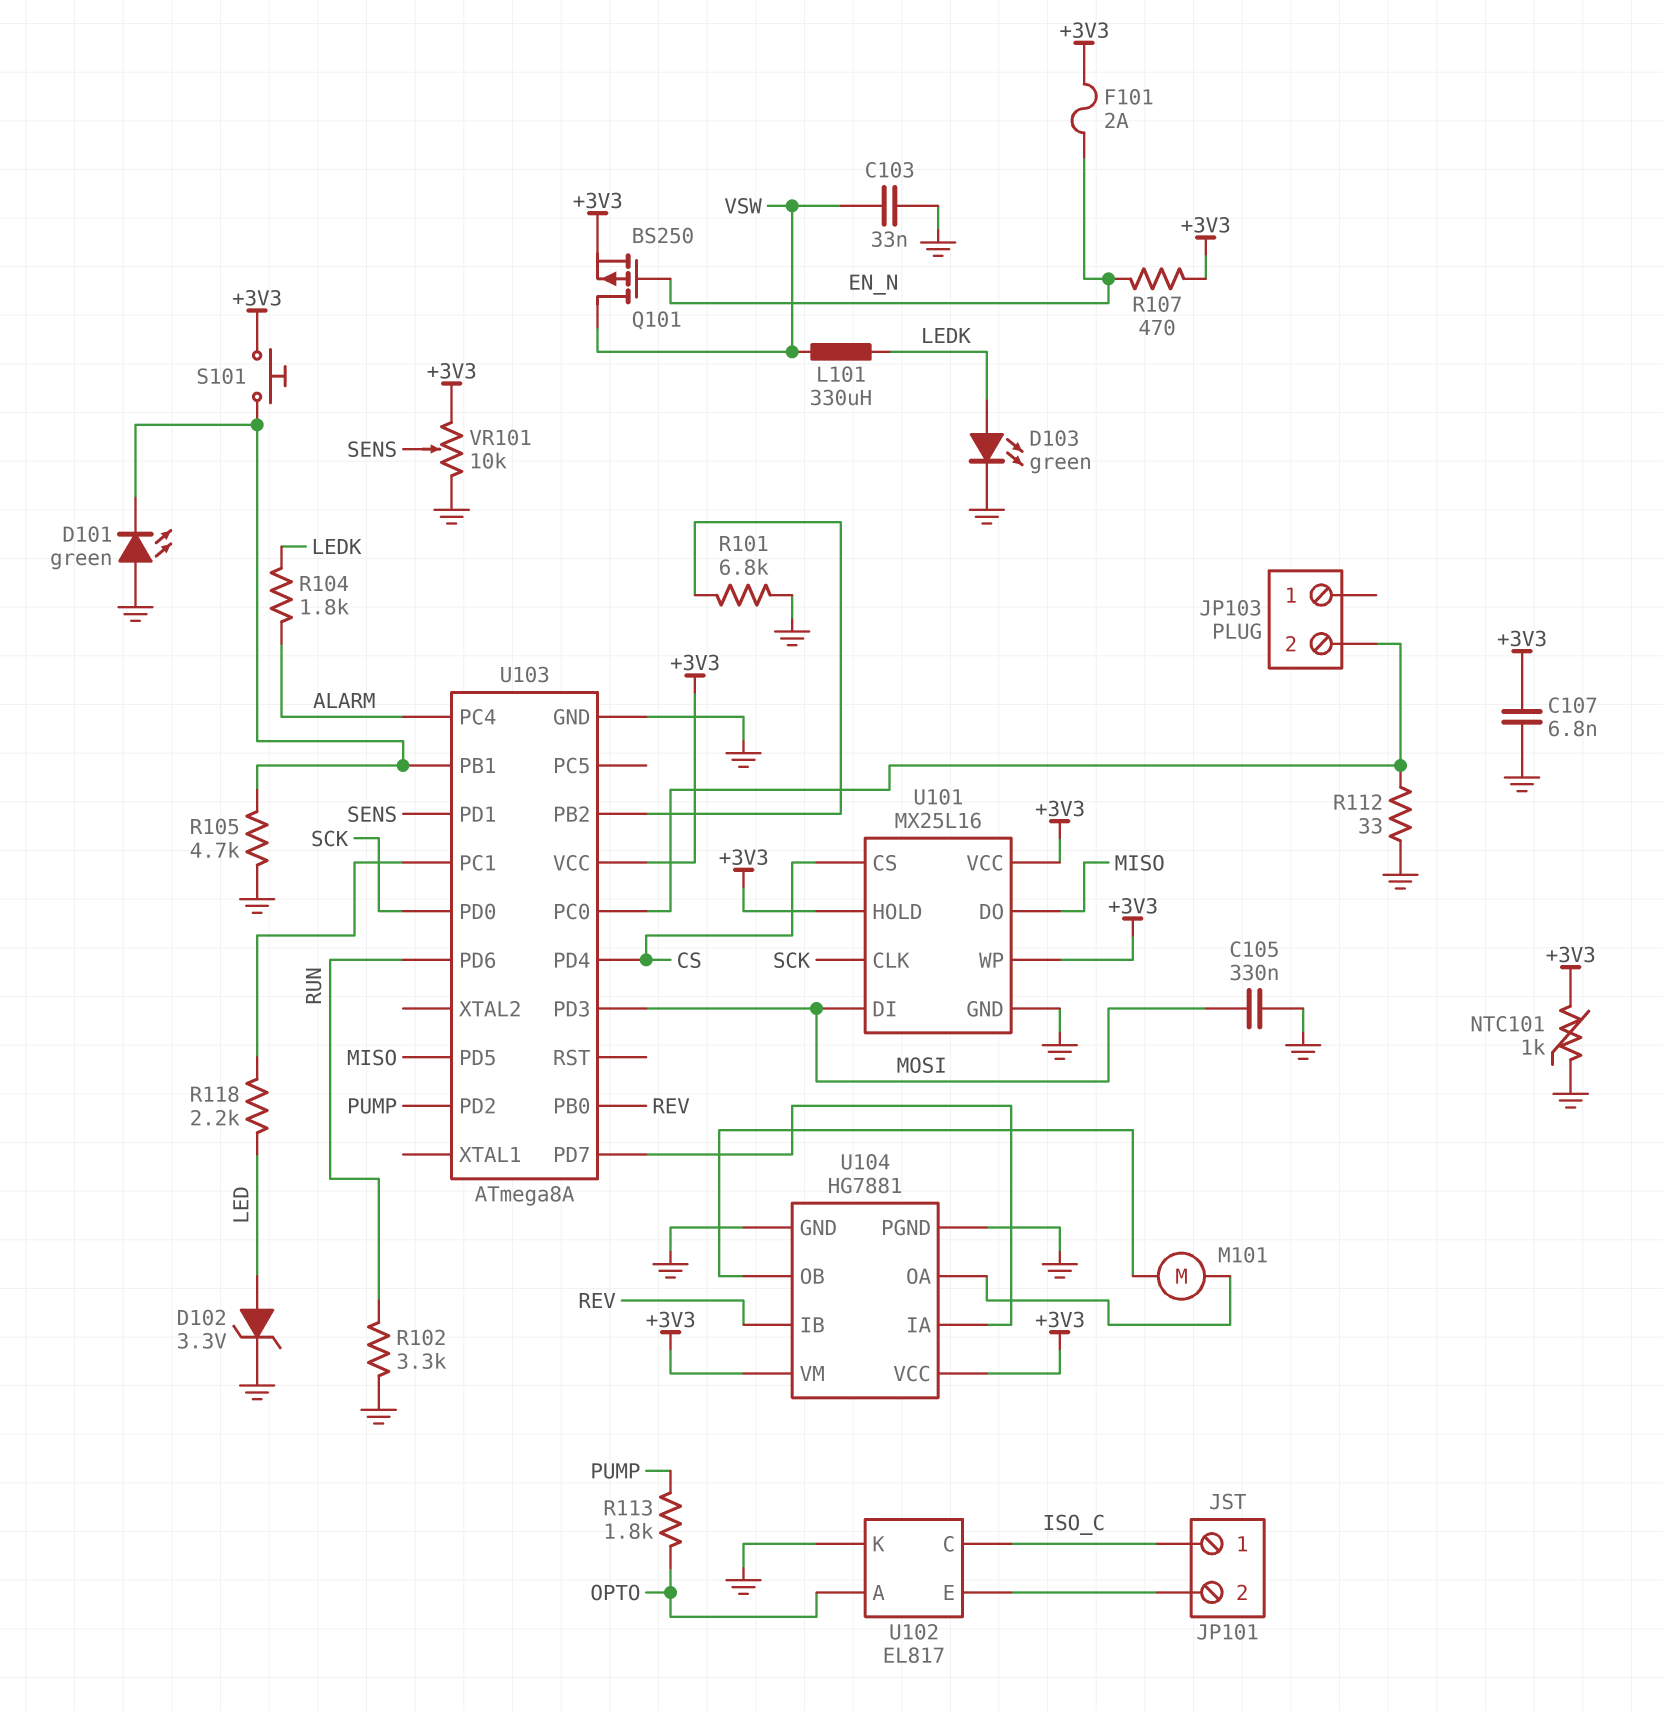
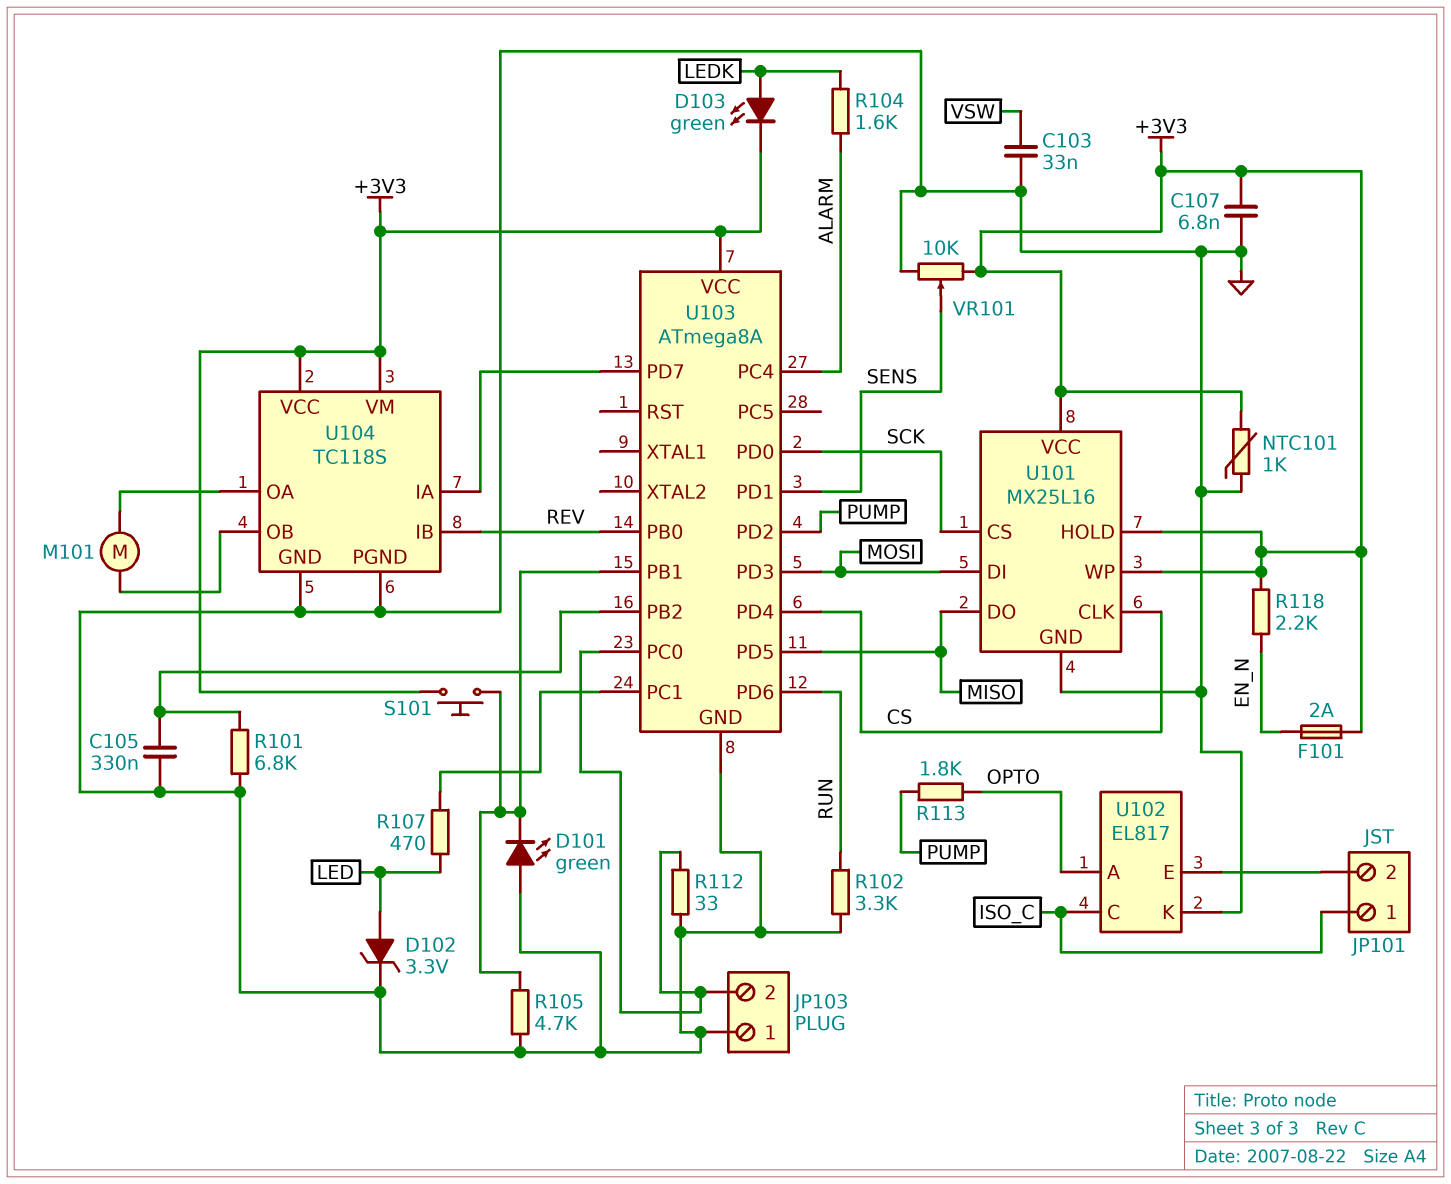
C105: 330nF (GND, MOSI) -> 330nF (GND, U103/PB2)
D103: LED green (A LEDK, K GND) -> LED green (A LEDK, K +3V3)
JP103 pin 1: none -> GND
L101: 330uH (LEDK, VSW) -> none
Q101: PMOS BS250 (G EN_N, D VSW, S +3V3) -> none
R104: 1.8k (ALARM, LEDK) -> 1.6k (ALARM, LEDK)
R107: 470 (+3V3, EN_N) -> 470 (LED, U103/PC1)
R118: 2.2k (LED, U103/PC1) -> 2.2k (+3V3, EN_N)
U101 pin CLK: SCK -> CS
U101 pin CS: CS -> SCK
U104: HG7881 -> TC118S

